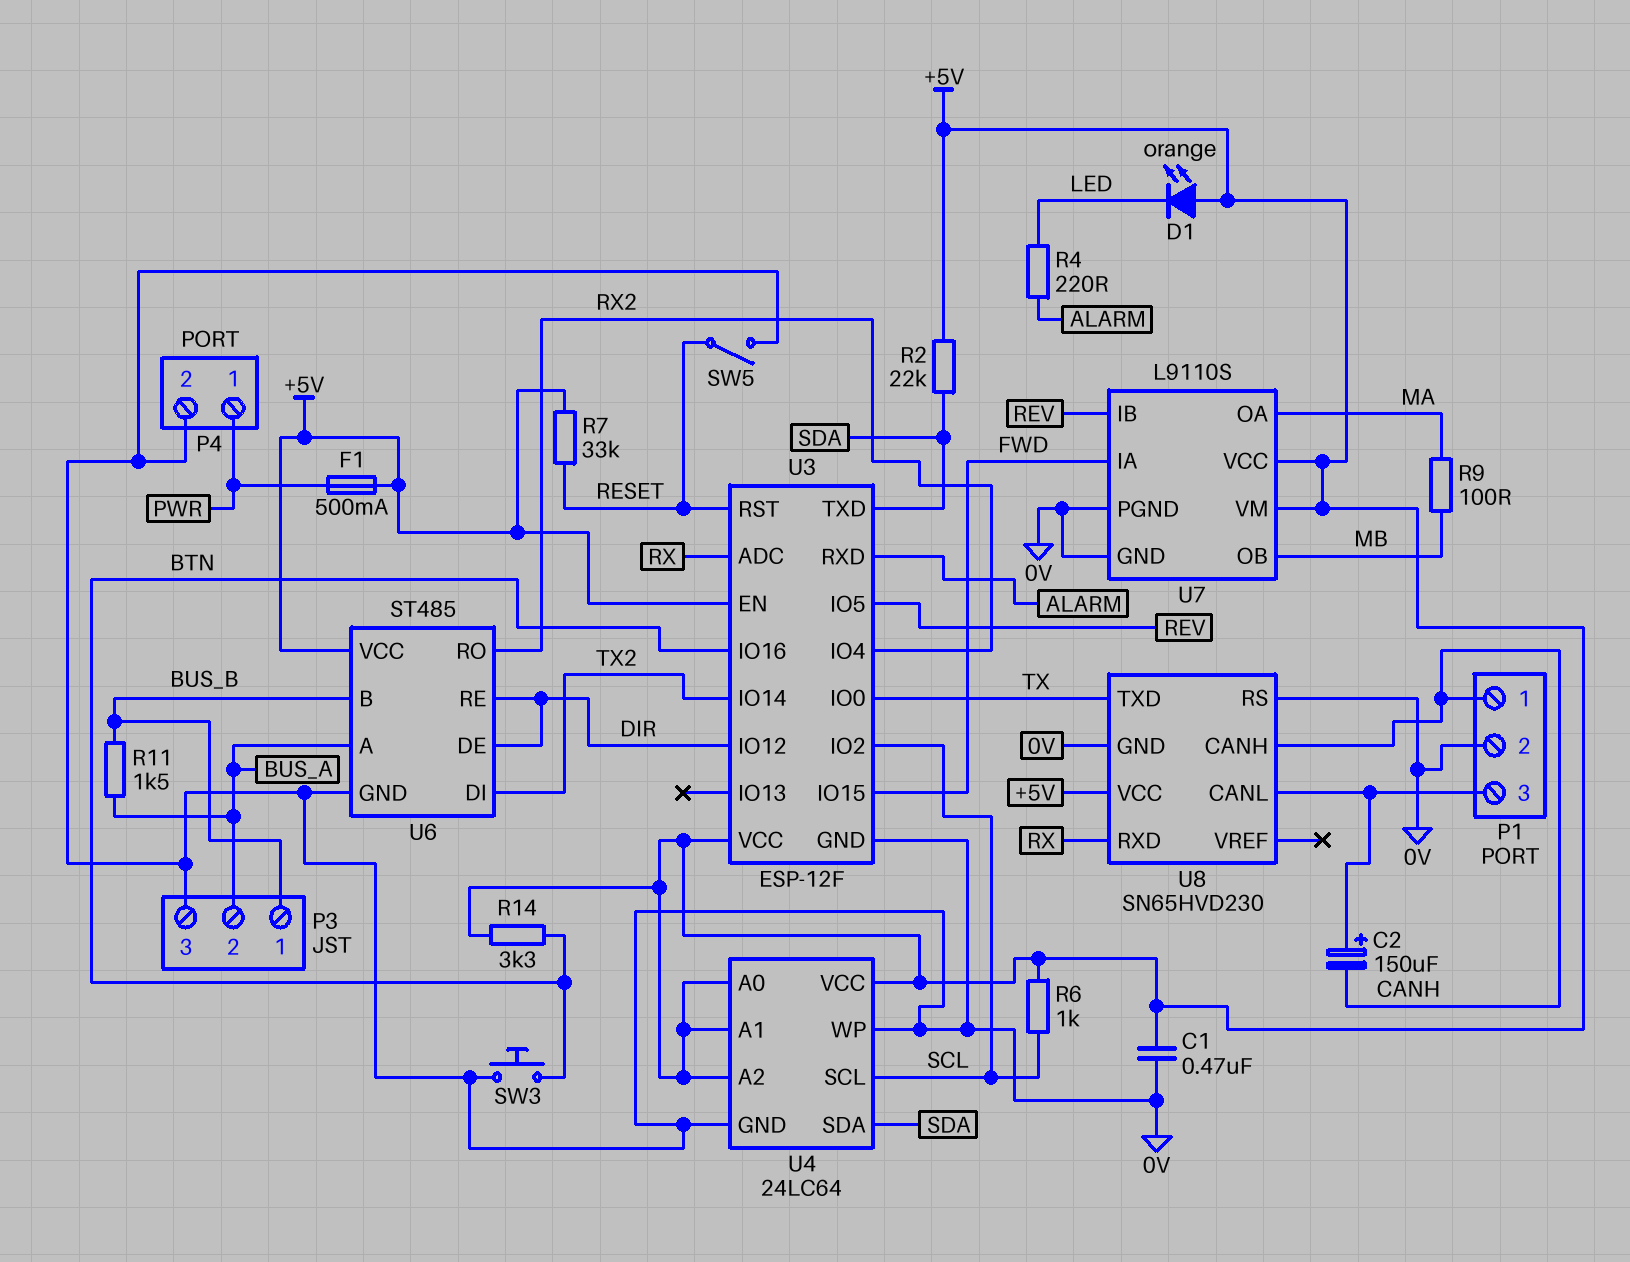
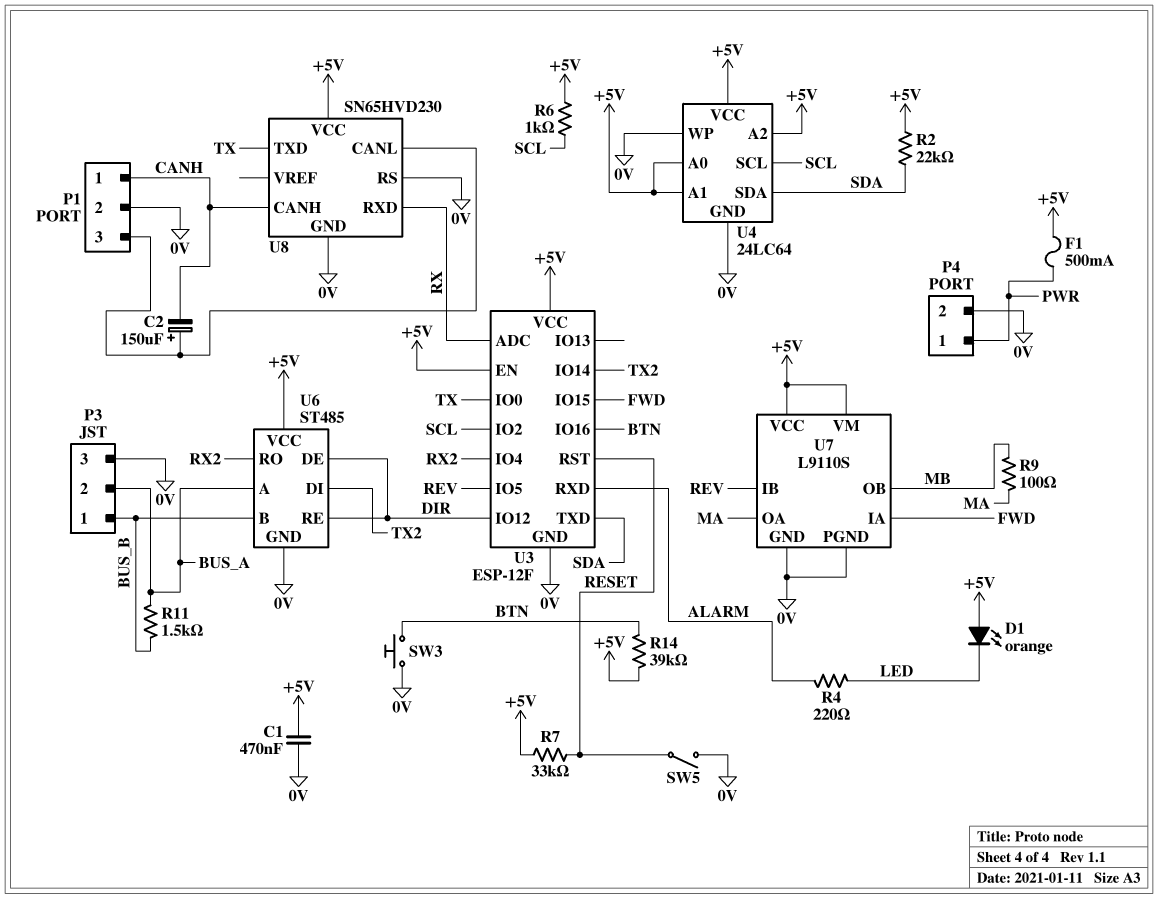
R14: 3.3k (+5V, BTN) -> 39k (+5V, BTN)

